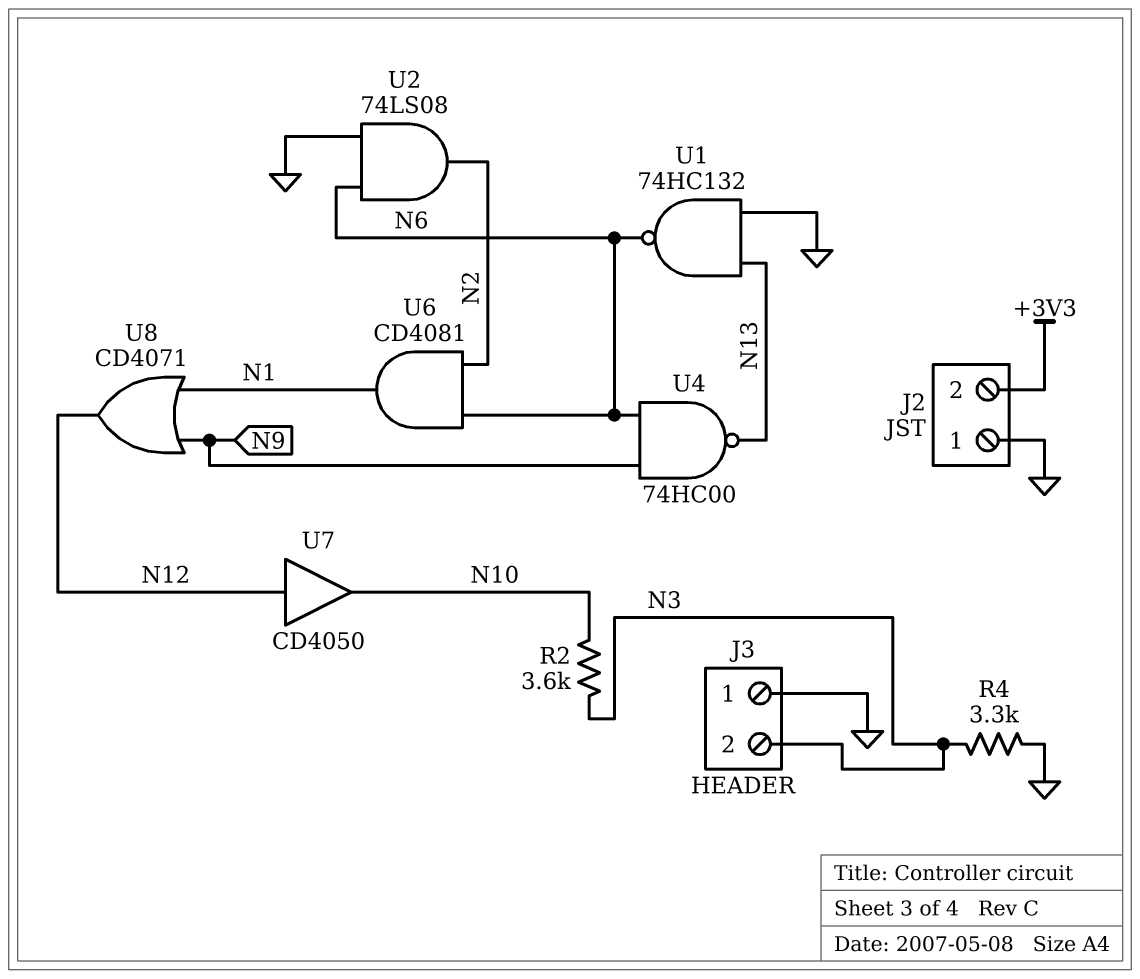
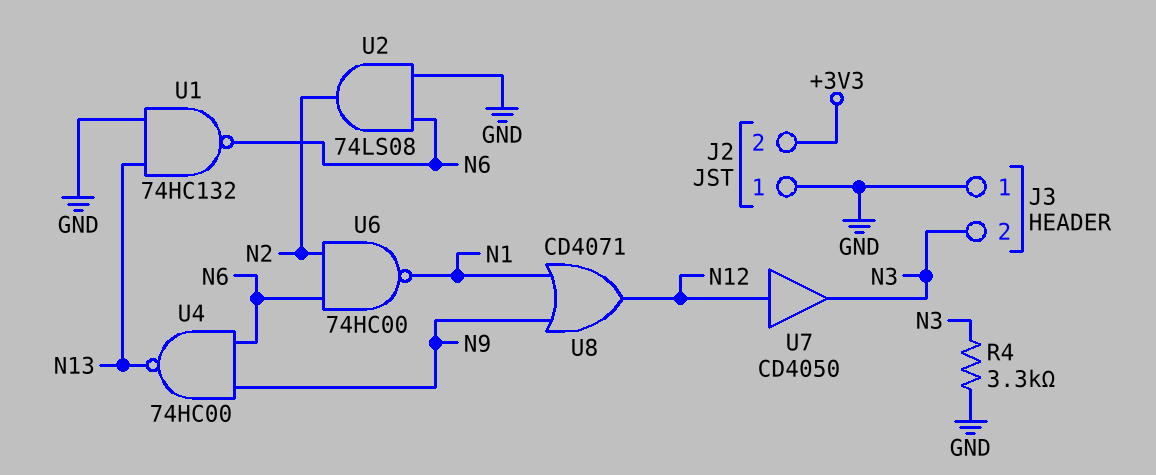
R2: 3.6k (N3, N10) -> none
U6: AND CD4081 (in N2, in N6, out N1) -> NAND 74HC00 (in N2, in N6, out N1)
U7: buffer CD4050 (in N12, out N10) -> buffer CD4050 (in N12, out N3)

